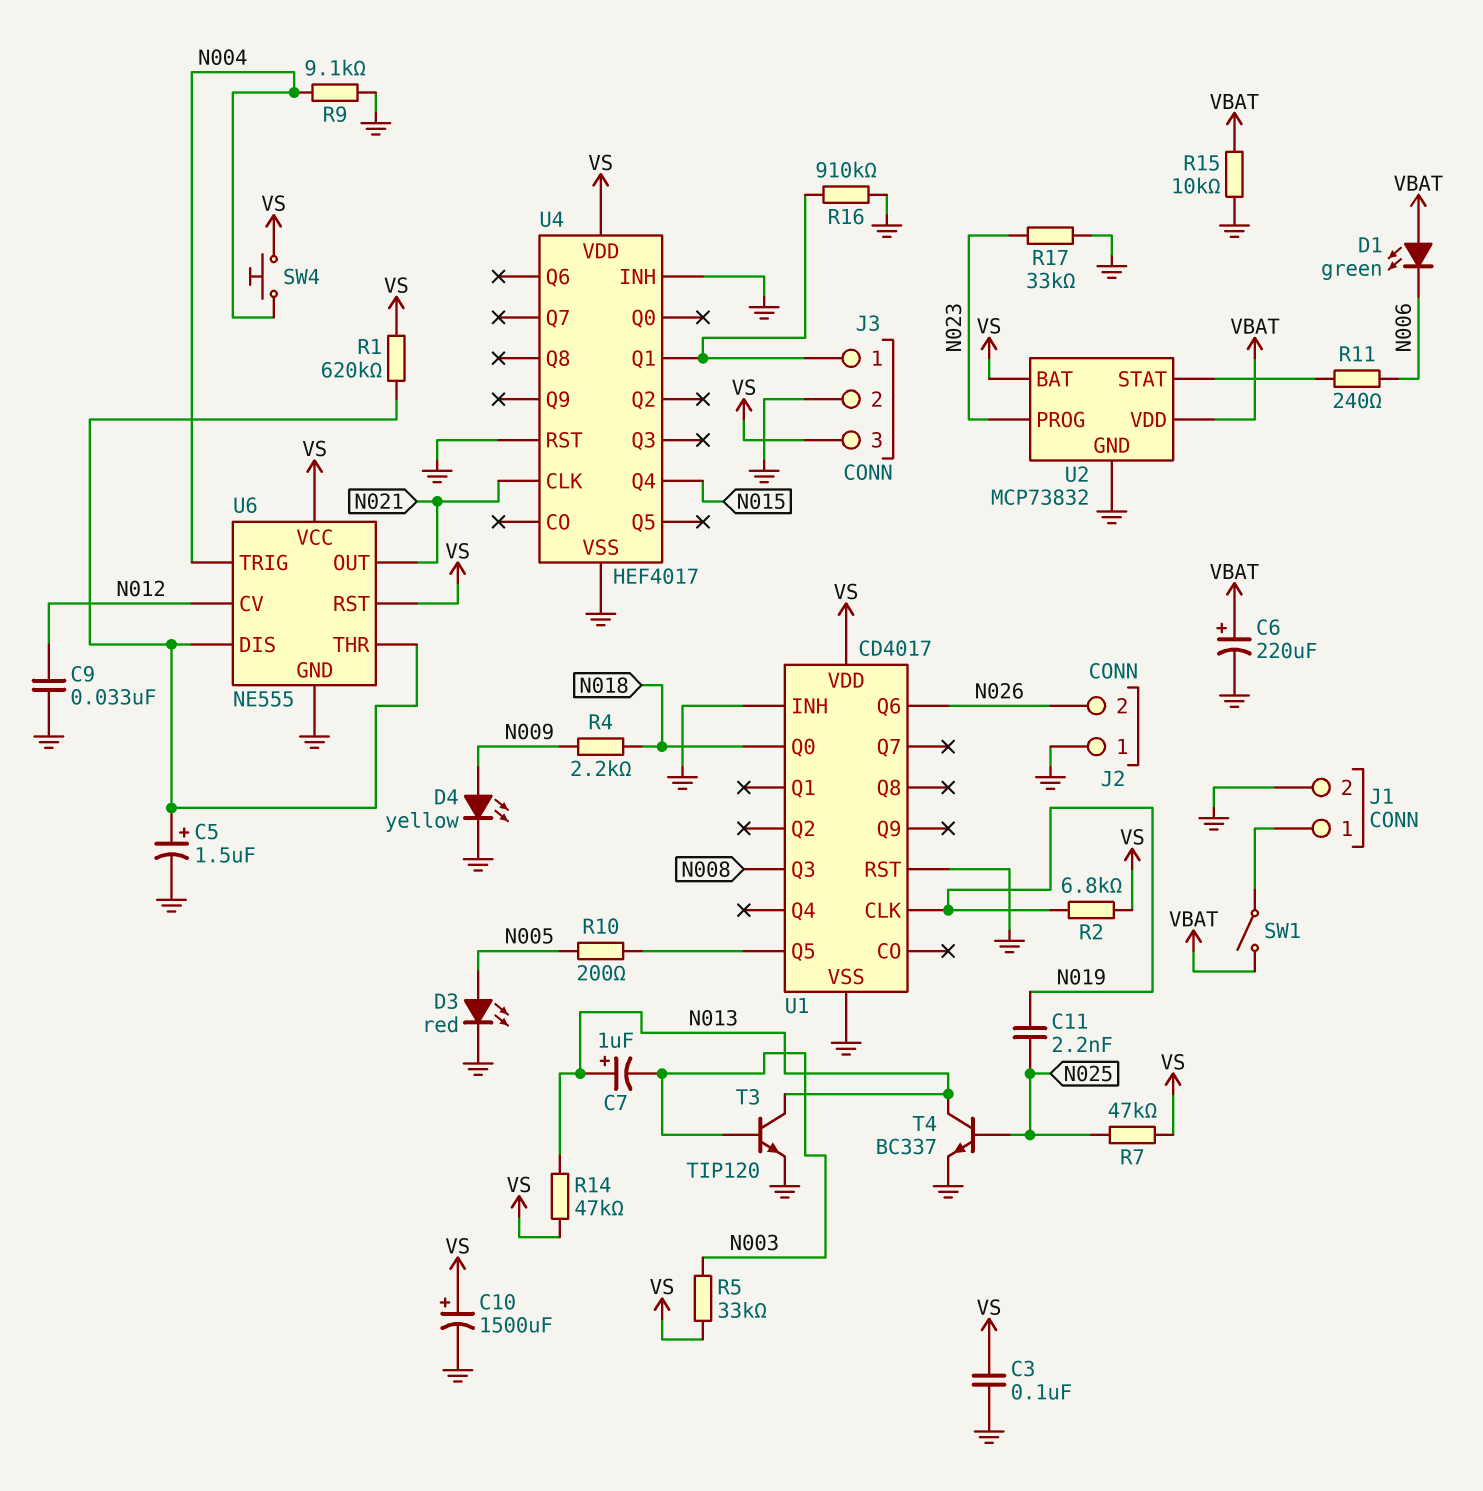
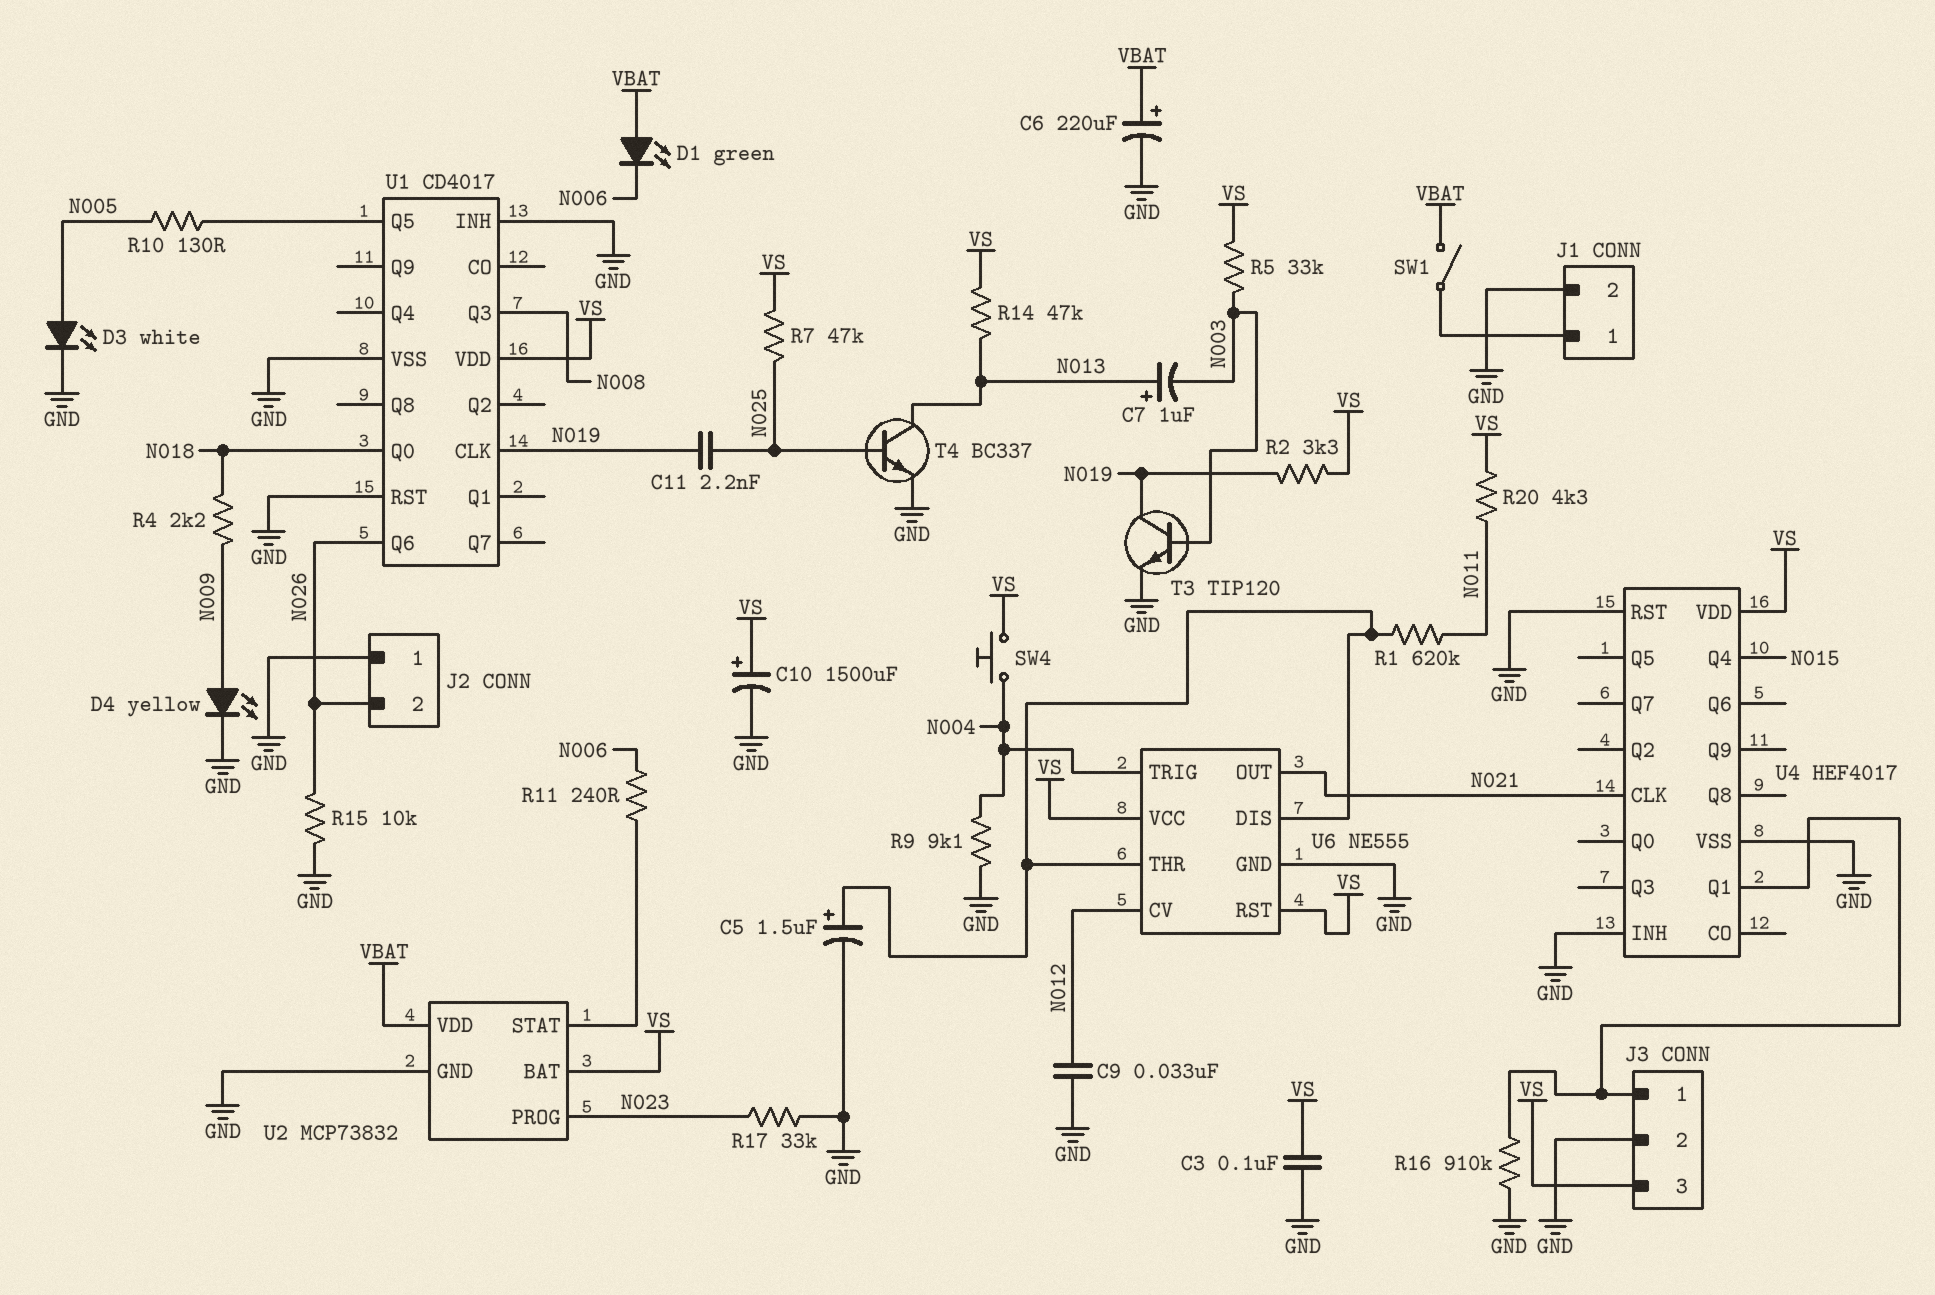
D3: LED red (A N005, K GND) -> LED white (A N005, K GND)
R1: 620k (U6/DIS, VS) -> 620k (N011, U6/DIS)
R2: 6.8k (N019, VS) -> 3.3k (N019, VS)
R10: 200 (N005, U1/Q5) -> 130 (N005, U1/Q5)
R15: 10k (GND, VBAT) -> 10k (GND, N026)
R20: none -> 4.3k (N011, VS)
T3: NPN TIP120 (B N003, C N013, E GND) -> NPN TIP120 (B N003, C N019, E GND)

